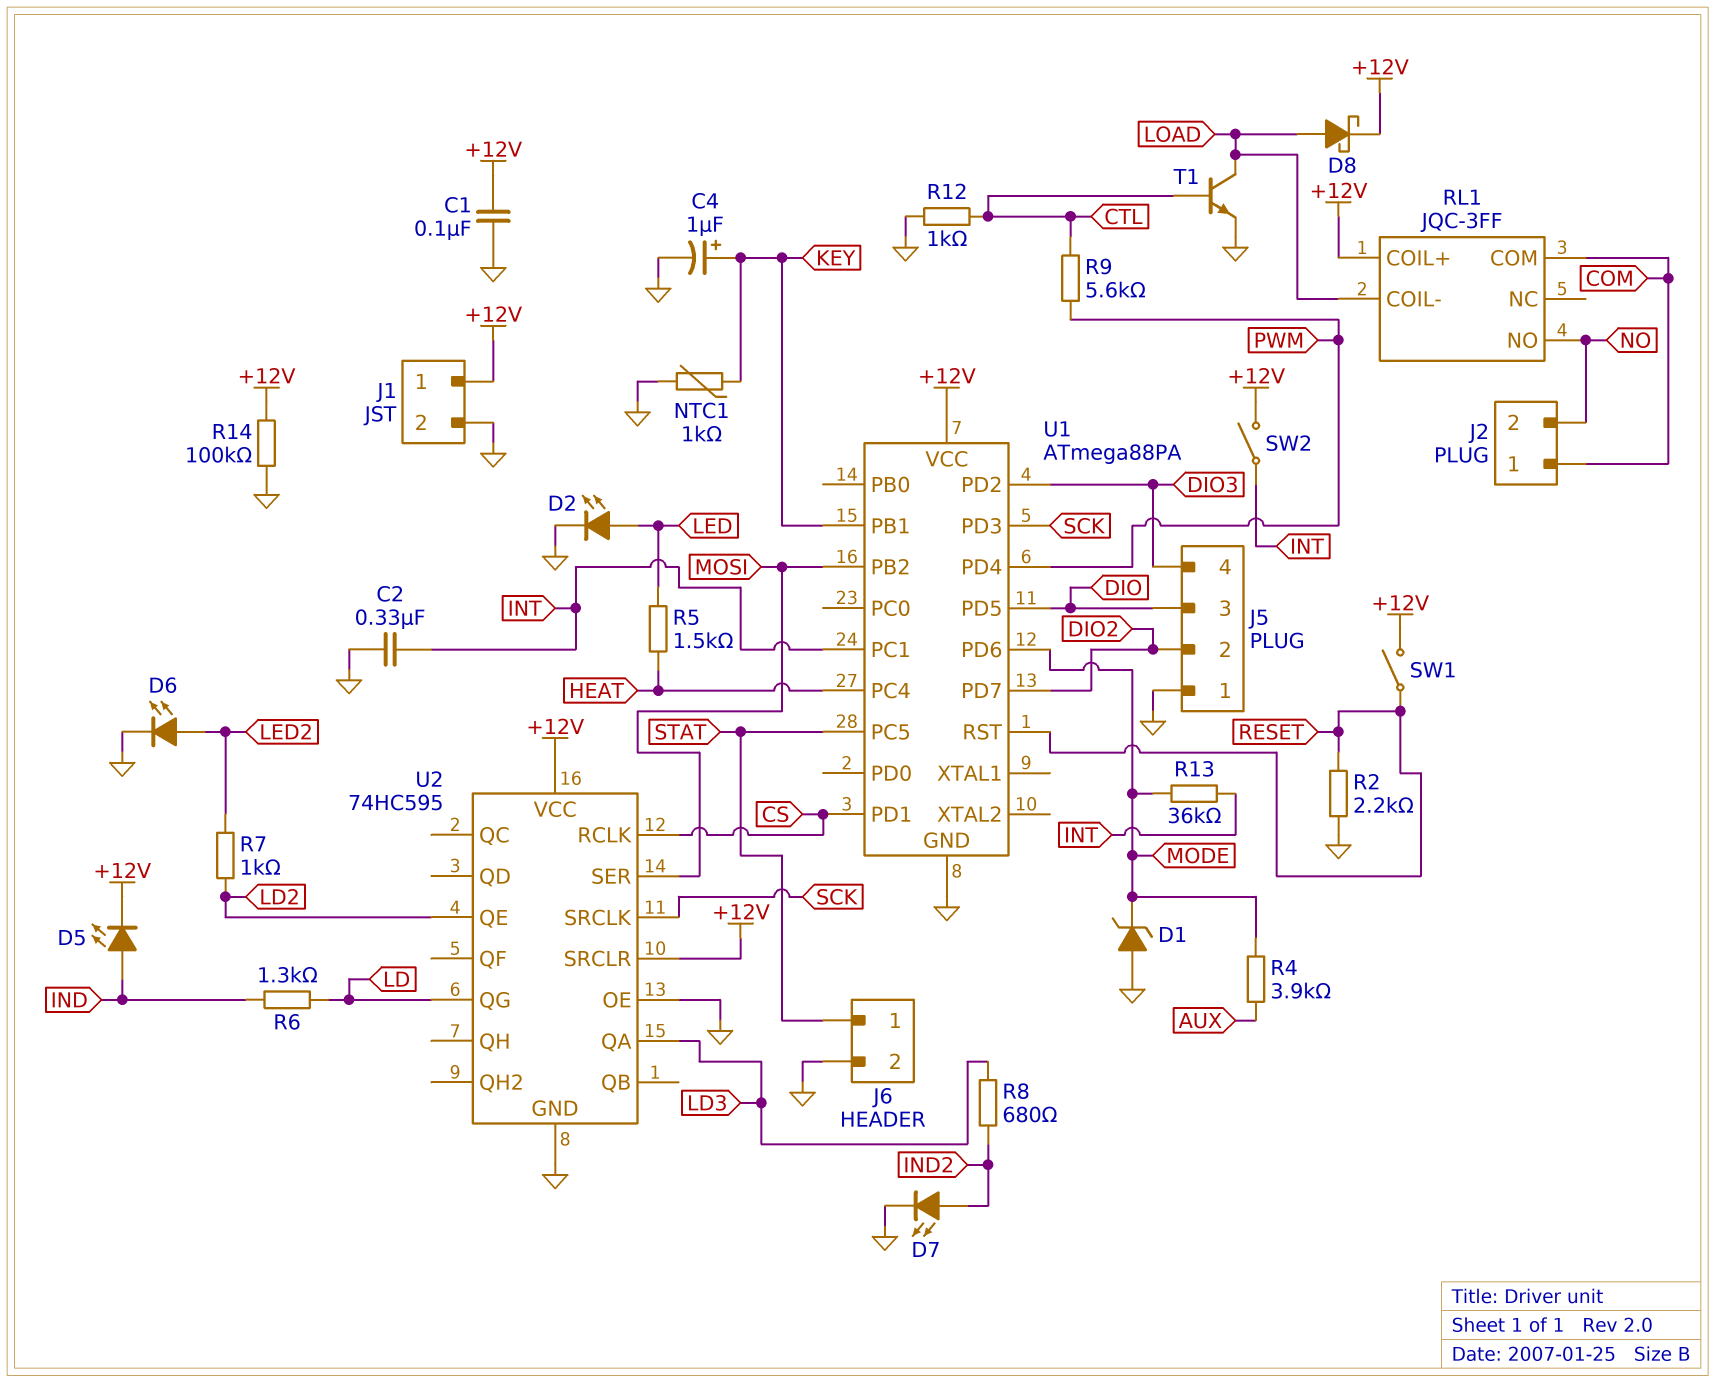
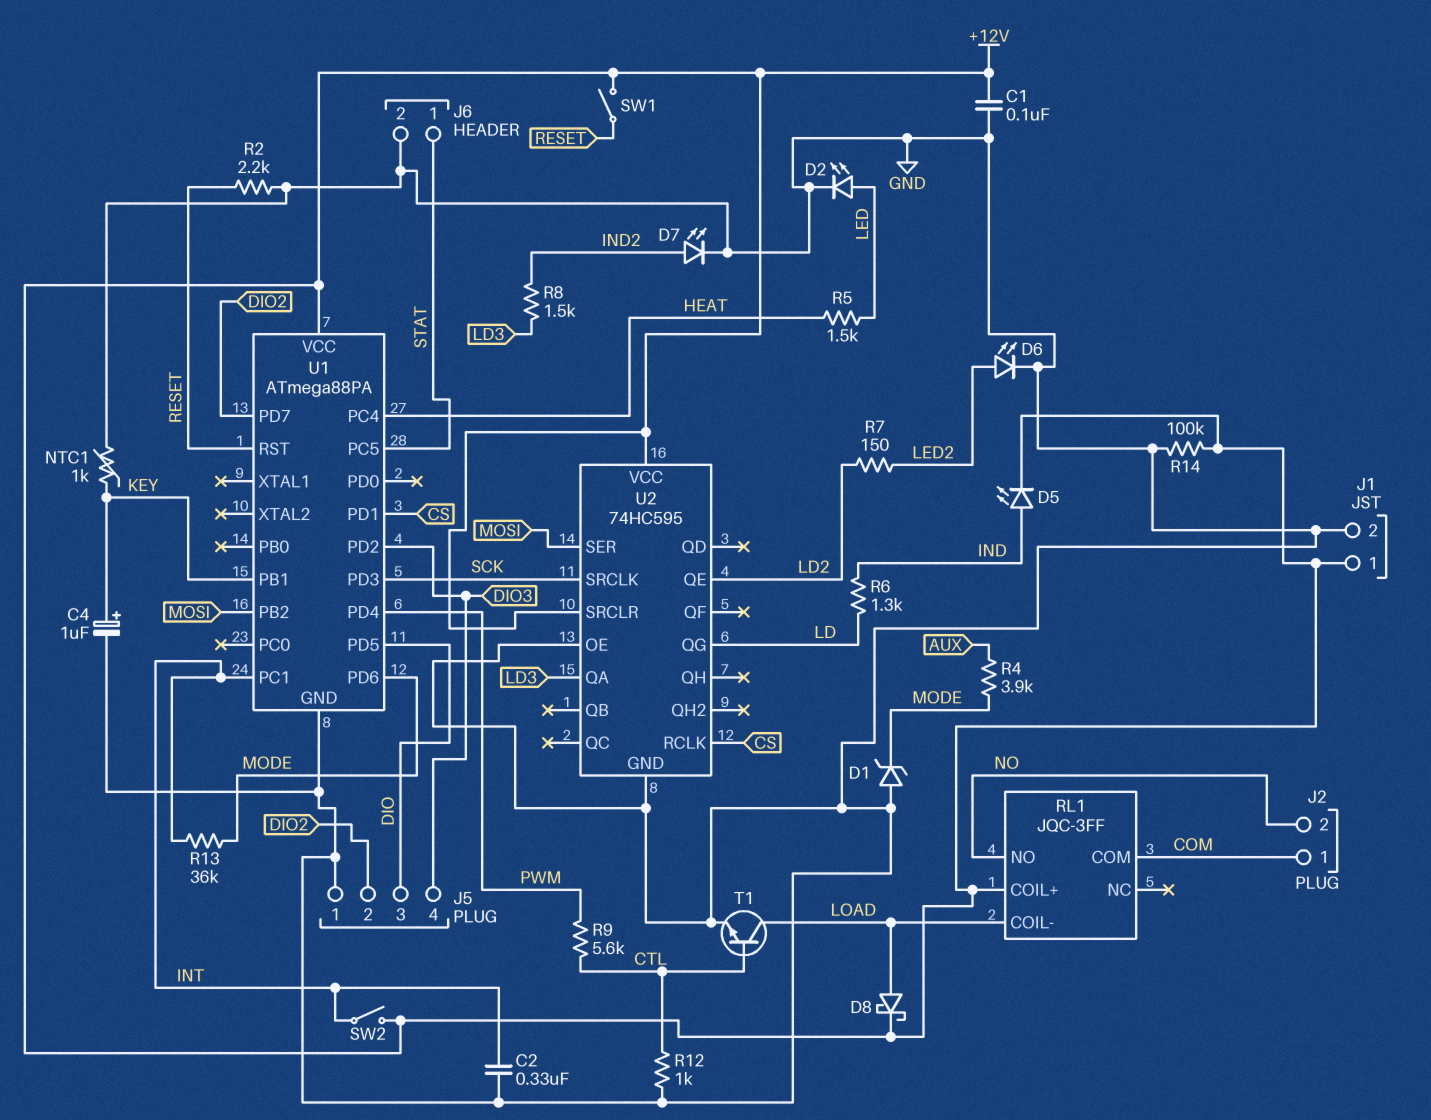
R7: 1k (LD2, LED2) -> 150 (LD2, LED2)
R8: 680 (IND2, LD3) -> 1.5k (IND2, LD3)

